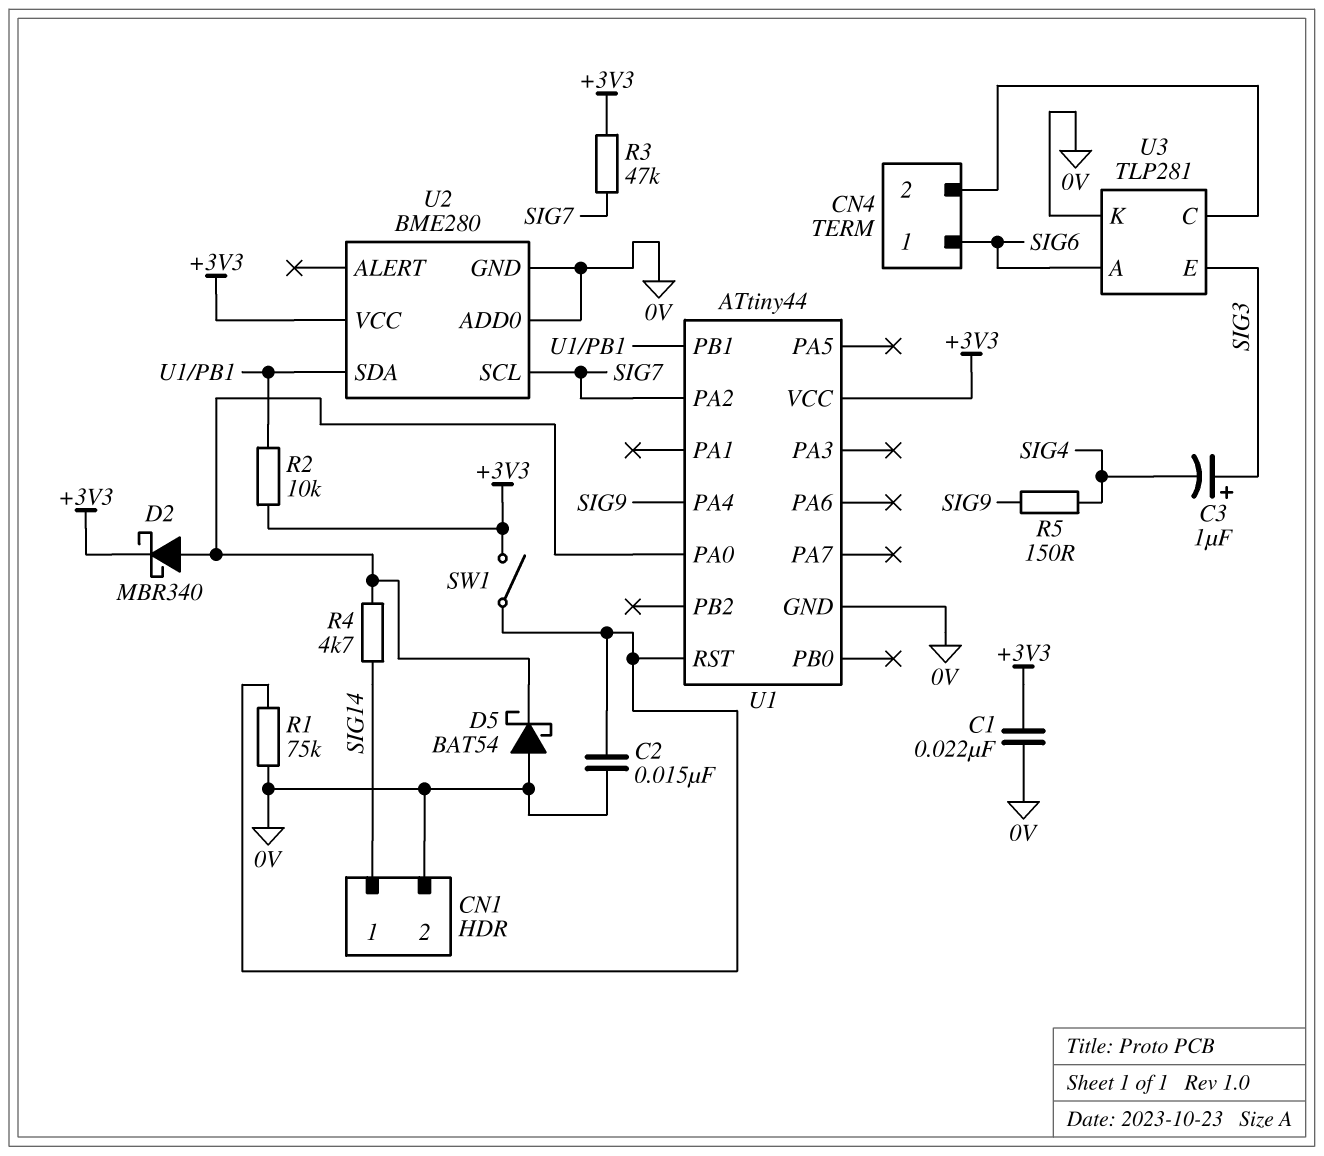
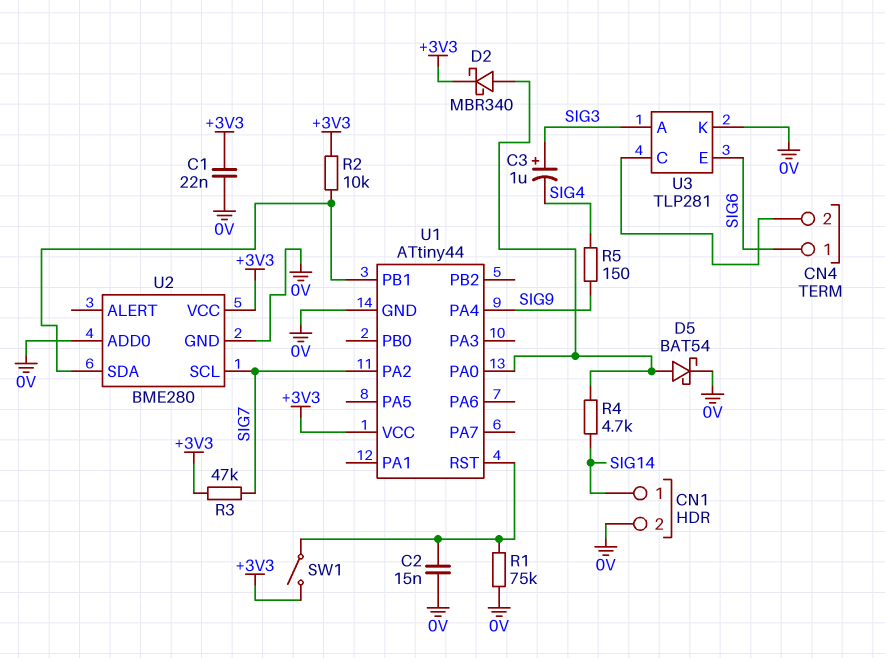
D5: schottky BAT54 (A 0V, K U1/PA0) -> schottky BAT54 (A U1/PA0, K 0V)
U3 pin A: SIG6 -> SIG3
U3 pin E: SIG3 -> SIG6

